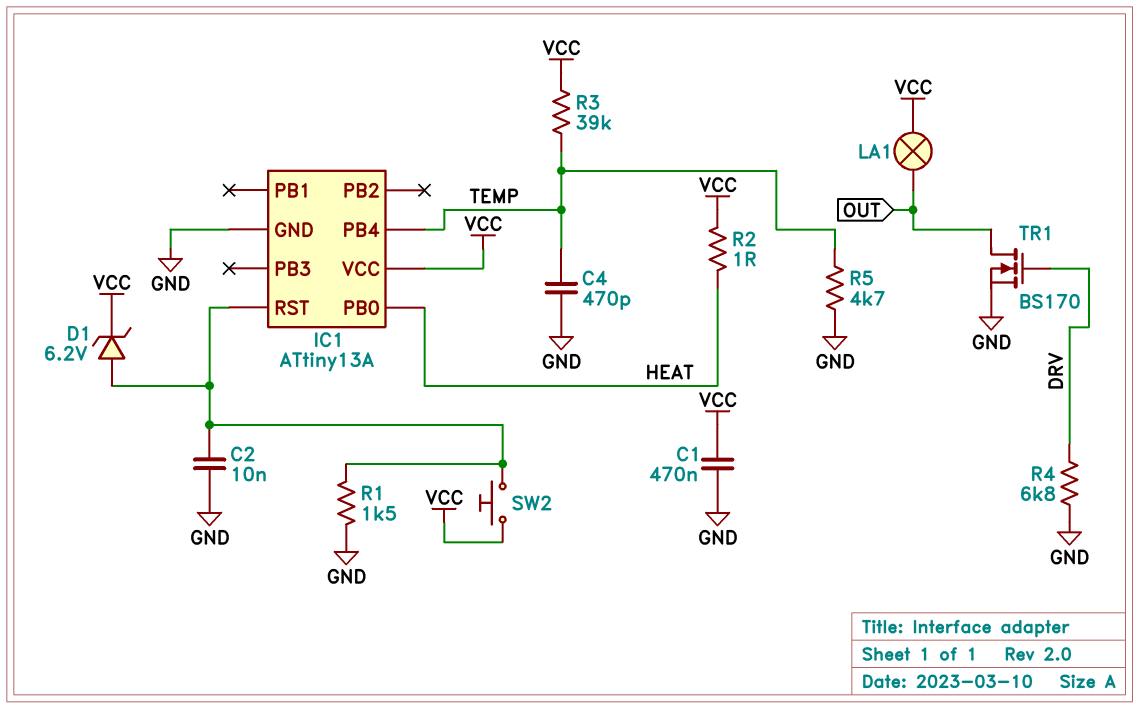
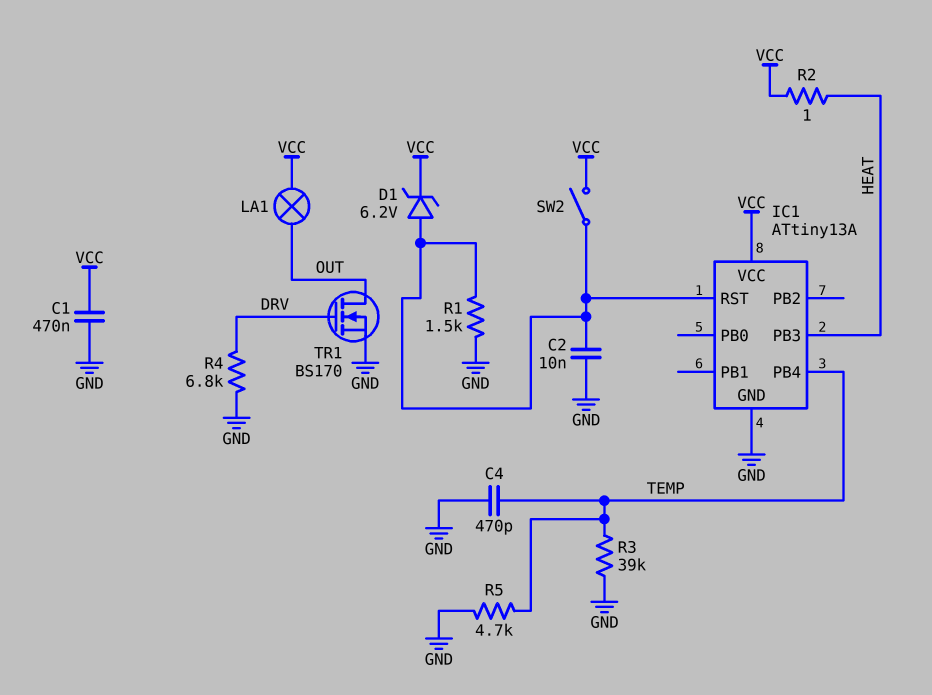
IC1 pin PB0: HEAT -> none
IC1 pin PB3: none -> HEAT
R3: 39k (TEMP, VCC) -> 39k (GND, TEMP)
SW2: button (IC1/RST, VCC) -> switch (IC1/RST, VCC)

